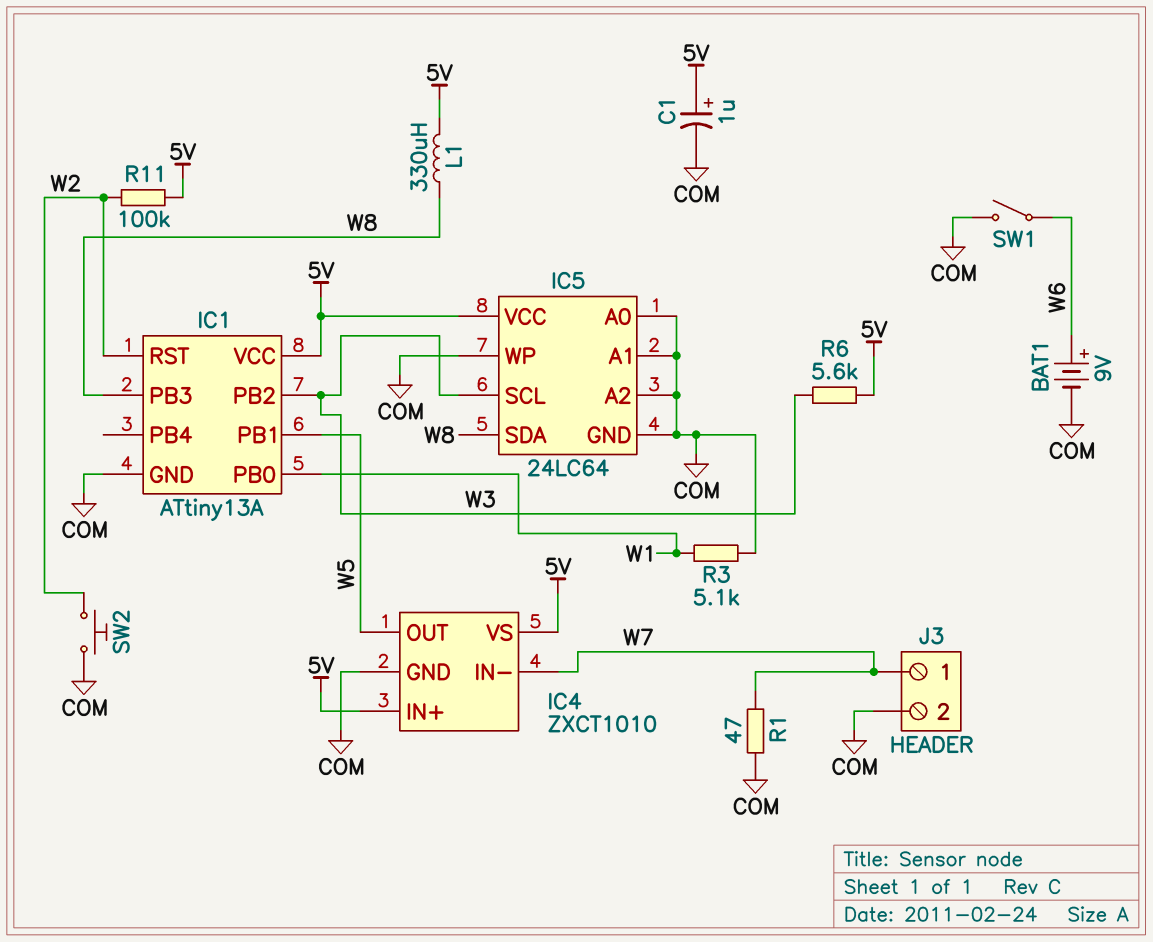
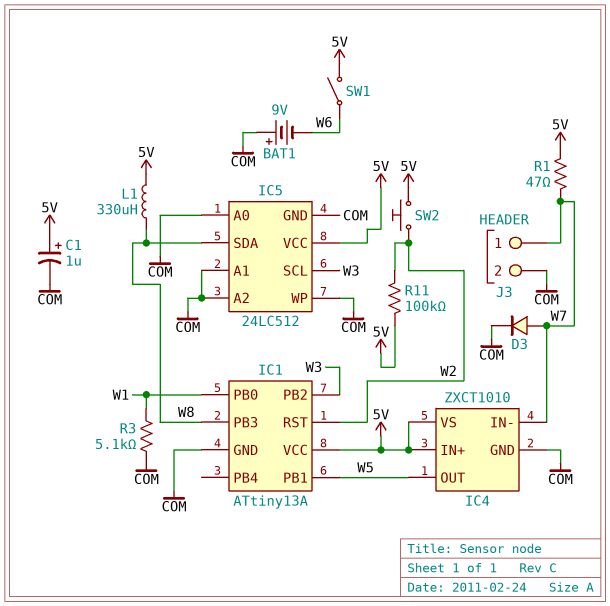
BAT1: 9V (plus W6, minus COM) -> 9V (plus COM, minus W6)
D3: none -> diode (A W7, K COM)
IC5: 24LC64 -> 24LC512
R1: 47 (COM, W7) -> 47 (5V, W7)
R6: 5.6k (5V, W3) -> none
SW1: switch (COM, W6) -> switch (5V, W6)
SW2: button (COM, W2) -> button (5V, W2)

